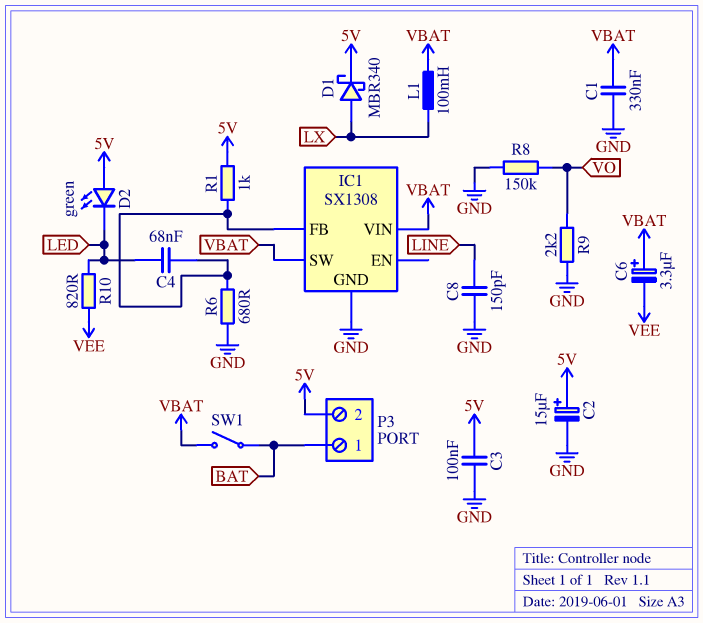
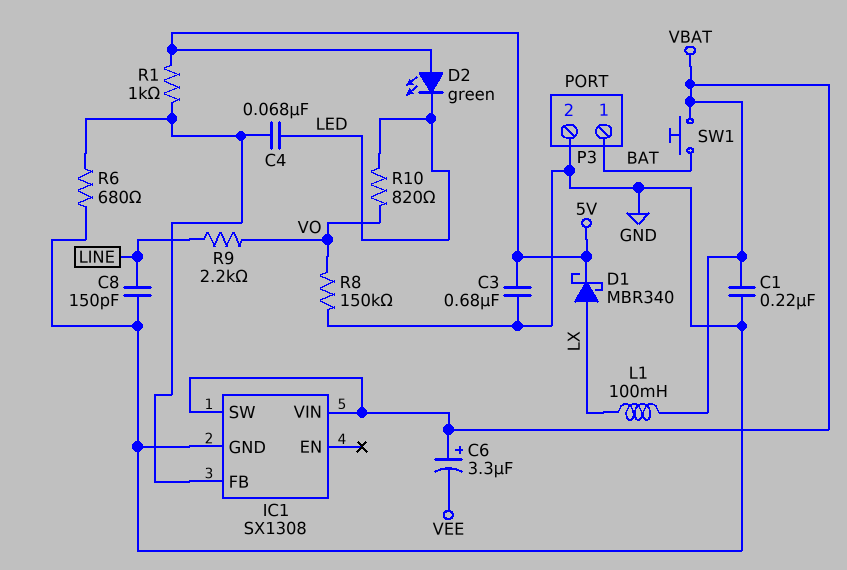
C1: 330nF (GND, VBAT) -> 220nF (GND, VBAT)
C2: 15uF (plus 5V, minus GND) -> none
C3: 100nF (5V, GND) -> 680nF (5V, GND)
P3 pin 2: 5V -> GND
R9: 2.2k (GND, VO) -> 2.2k (LINE, VO)
R10: 820 (LED, VEE) -> 820 (LED, VO)
SW1: switch (BAT, VBAT) -> button (BAT, VBAT)

